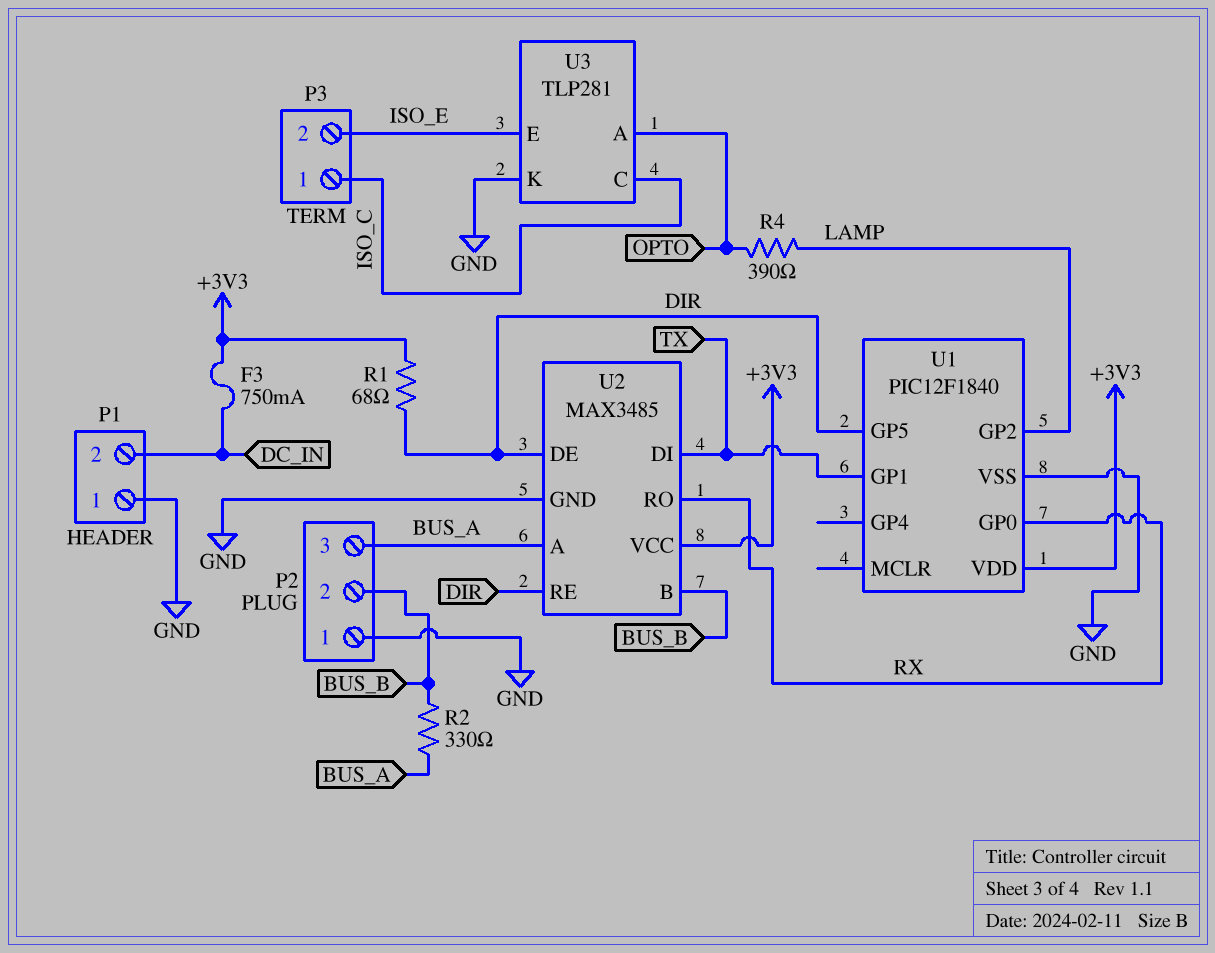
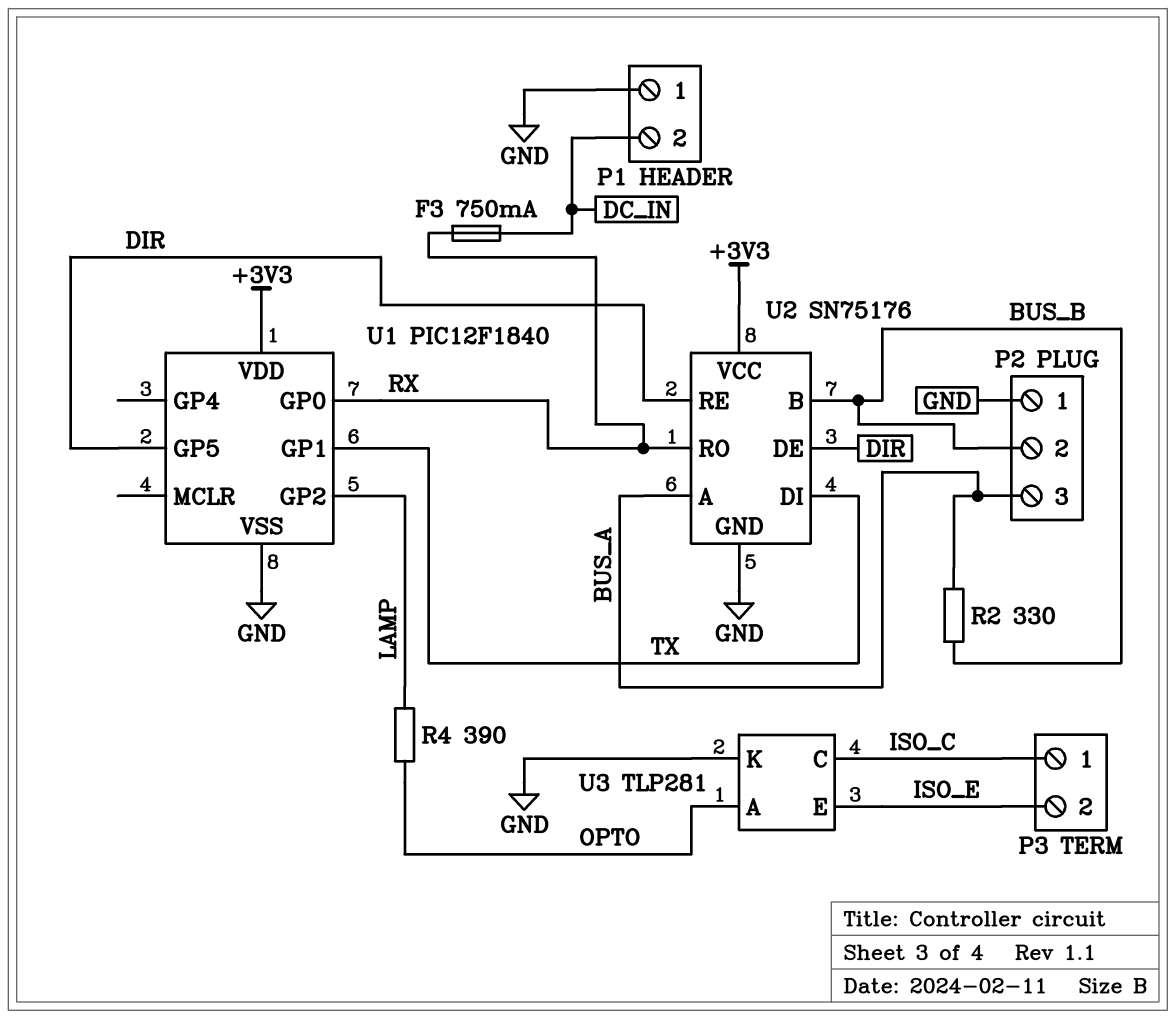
F3: 750mA (+3V3, DC_IN) -> 750mA (DC_IN, RX)
R1: 68 (+3V3, DIR) -> none
U2: MAX3485 -> SN75176

